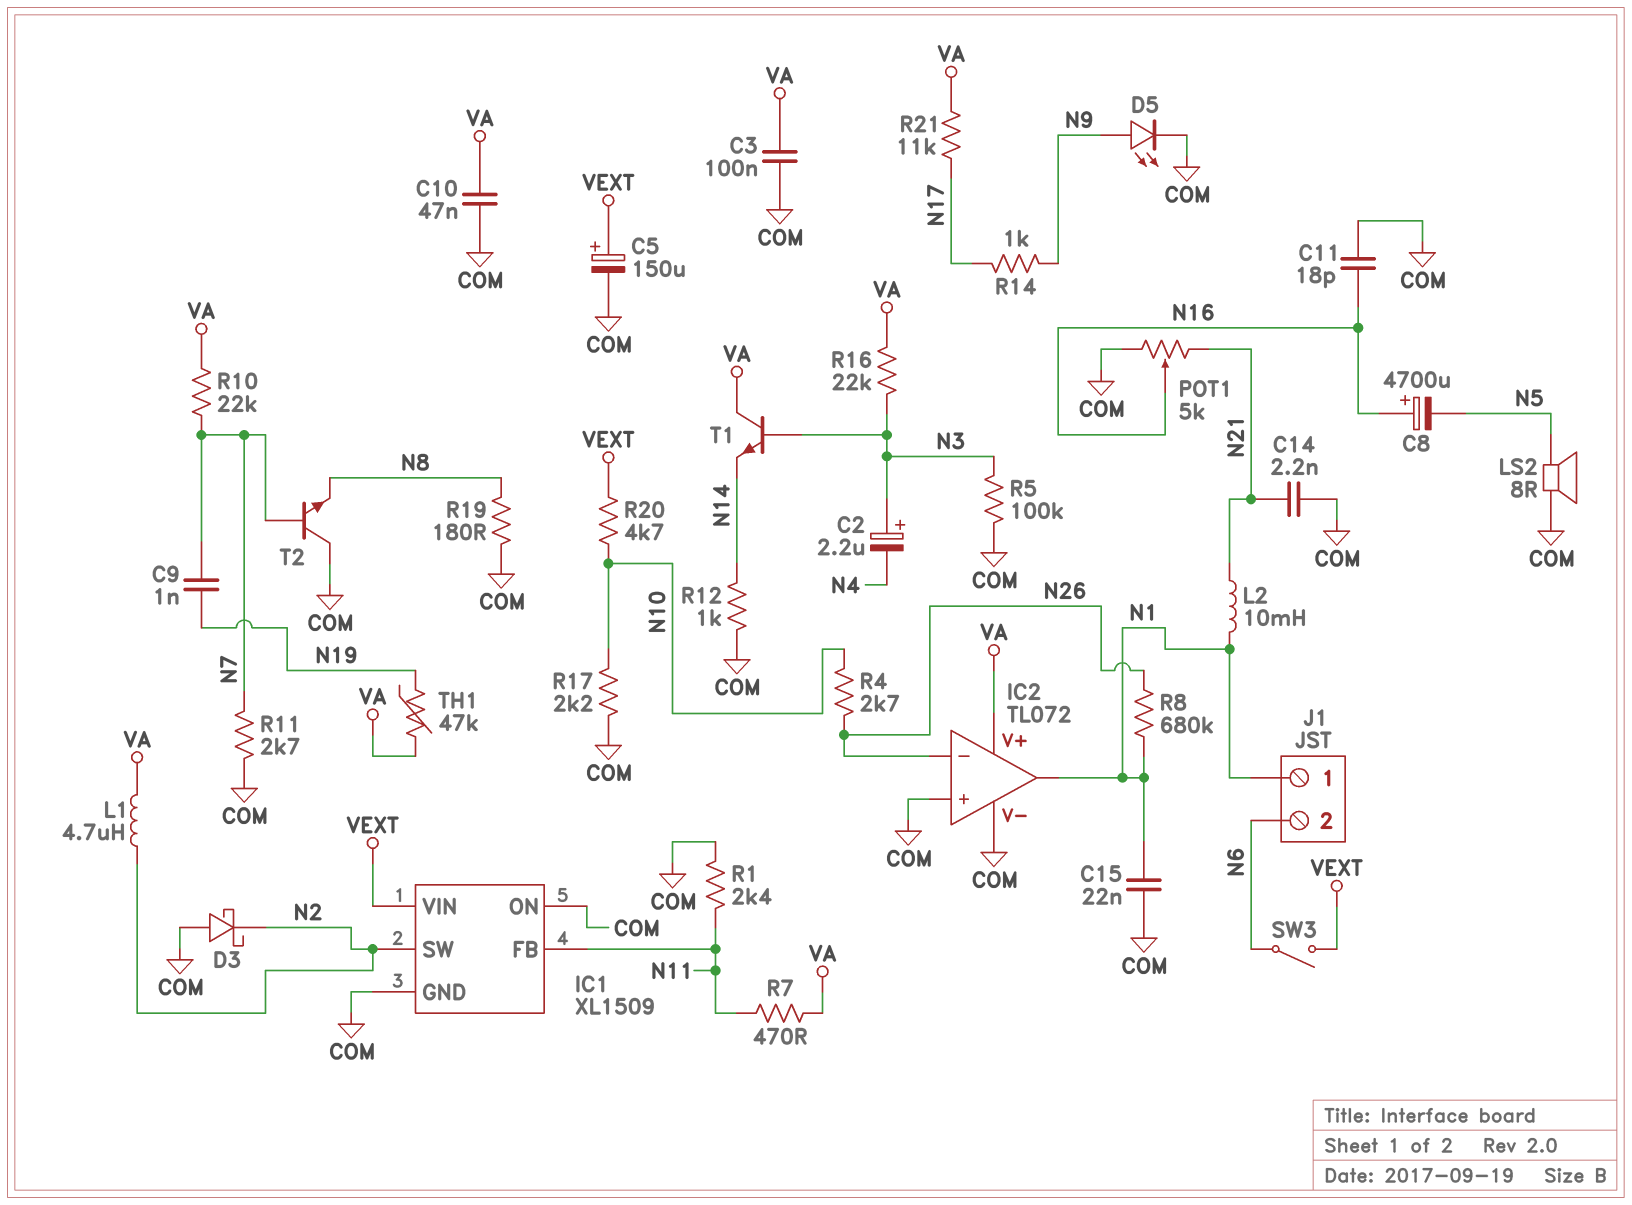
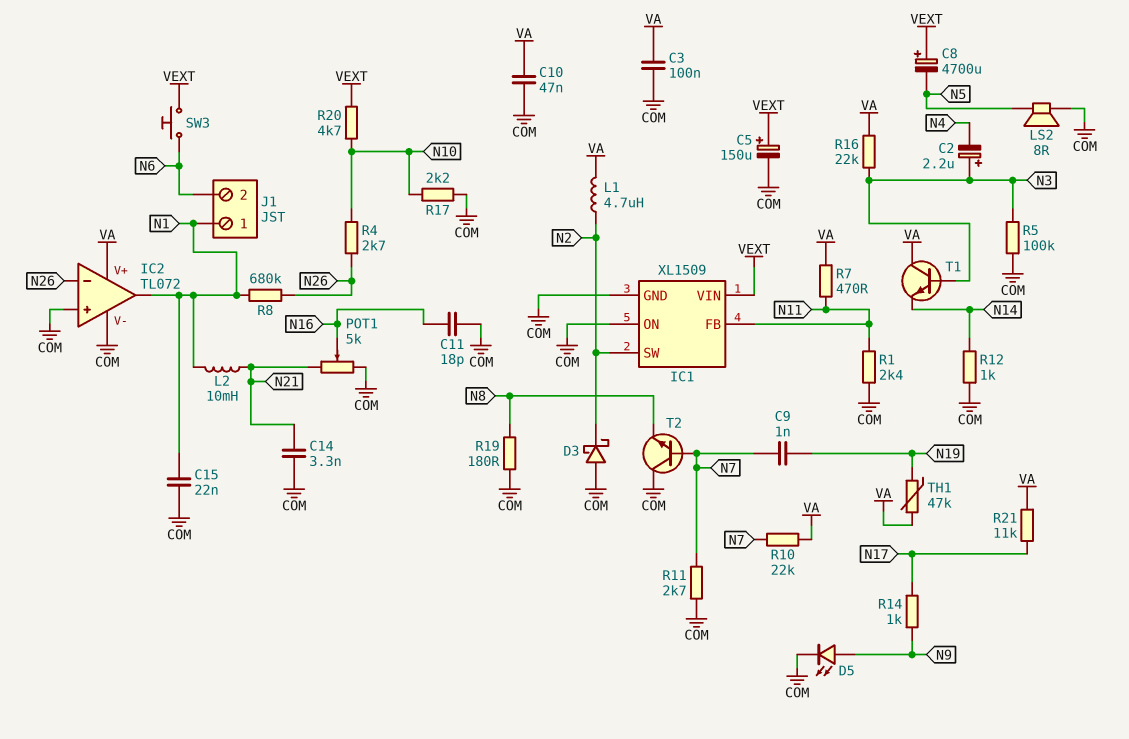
C8: 4700uF (plus N16, minus N5) -> 4700uF (plus VEXT, minus N5)
C14: 2.2nF (COM, N21) -> 3.3nF (COM, N21)
SW3: switch (N6, VEXT) -> button (N6, VEXT)

